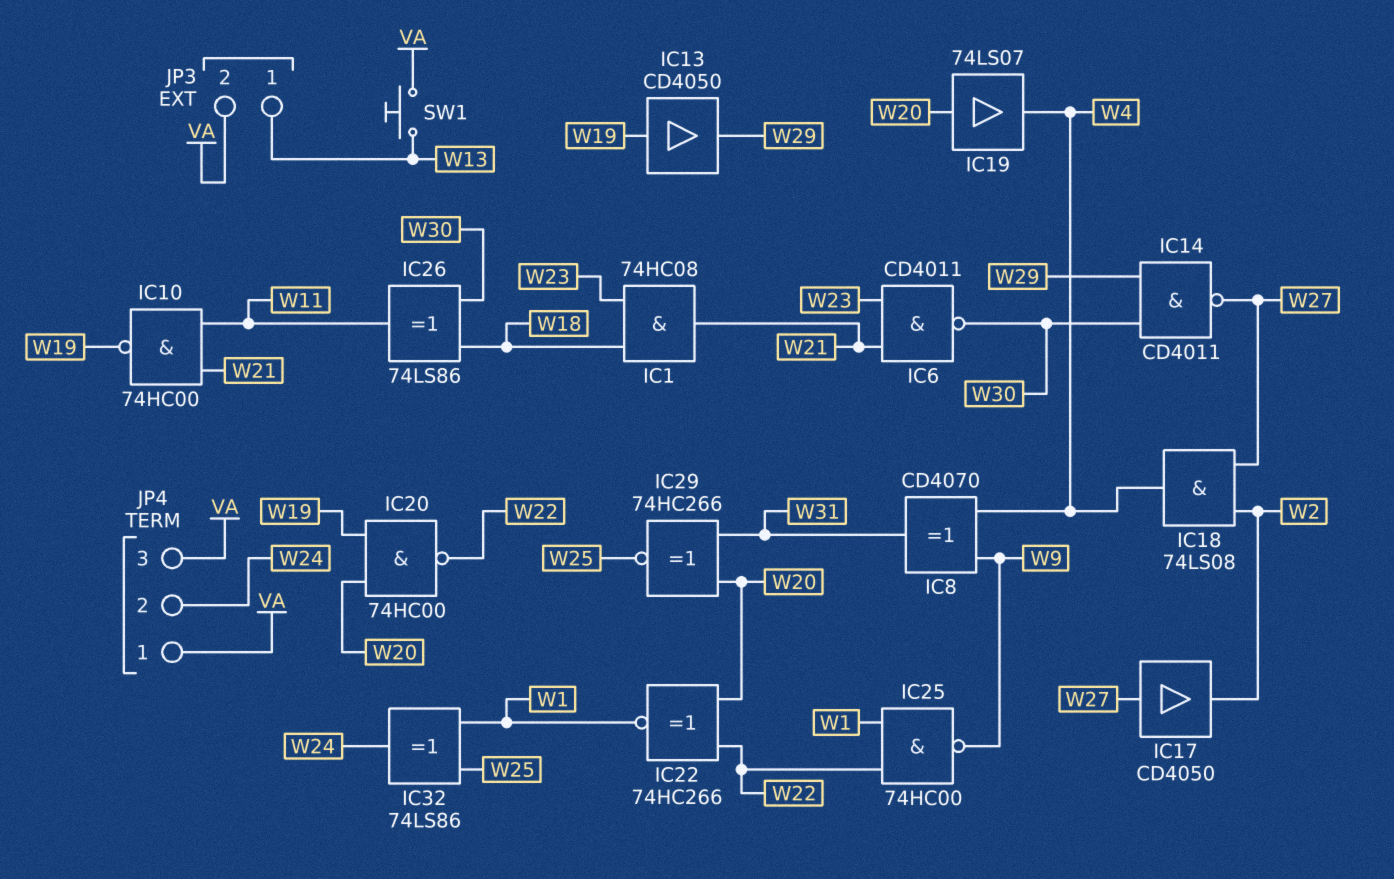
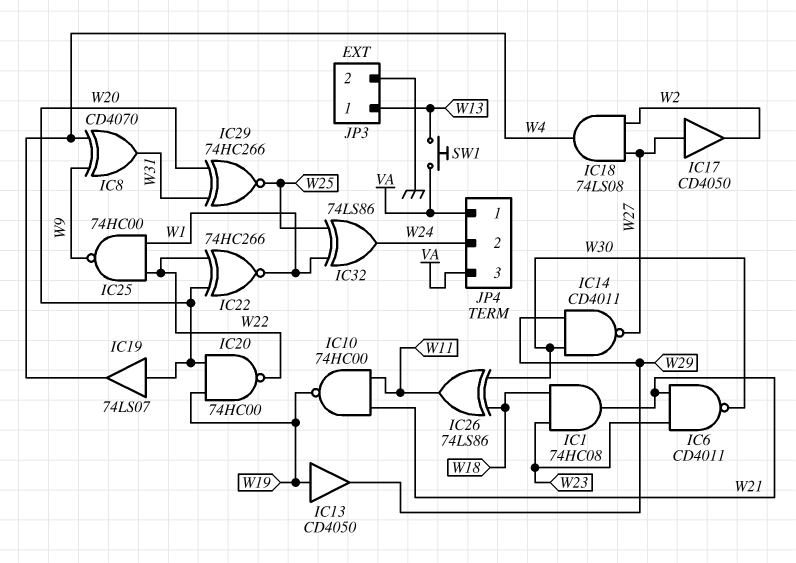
JP3 pin 2: VA -> GND

